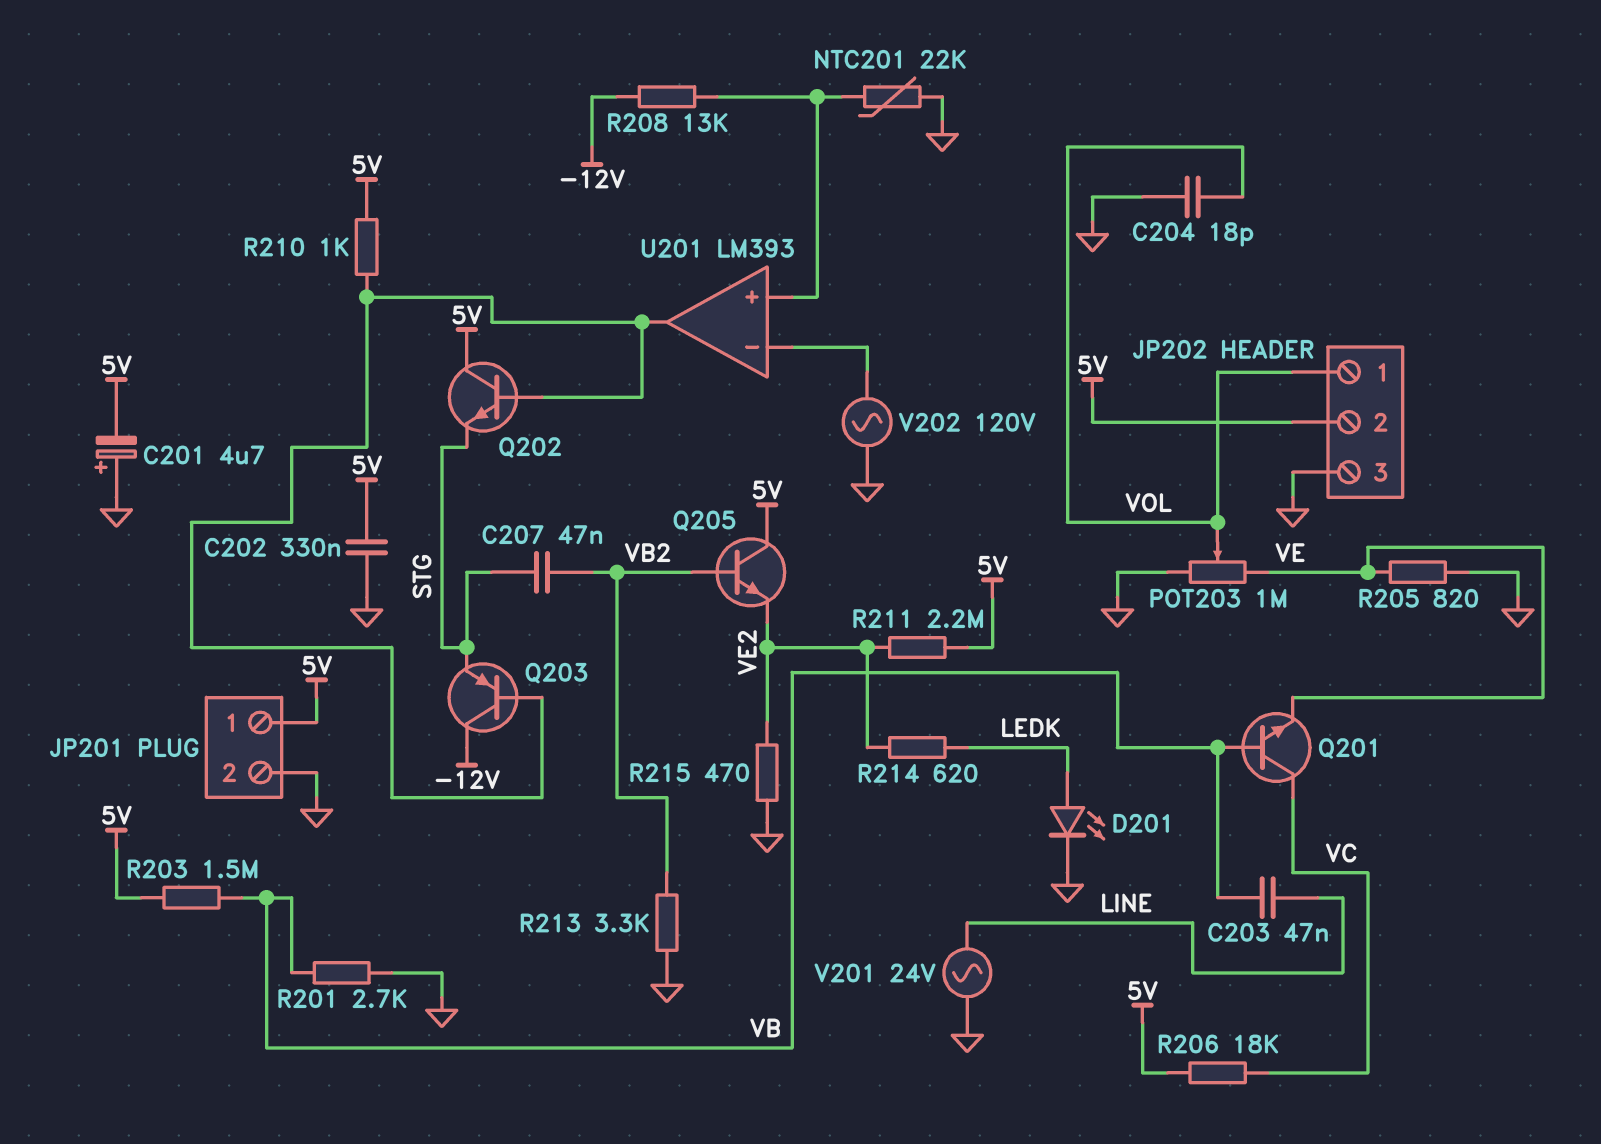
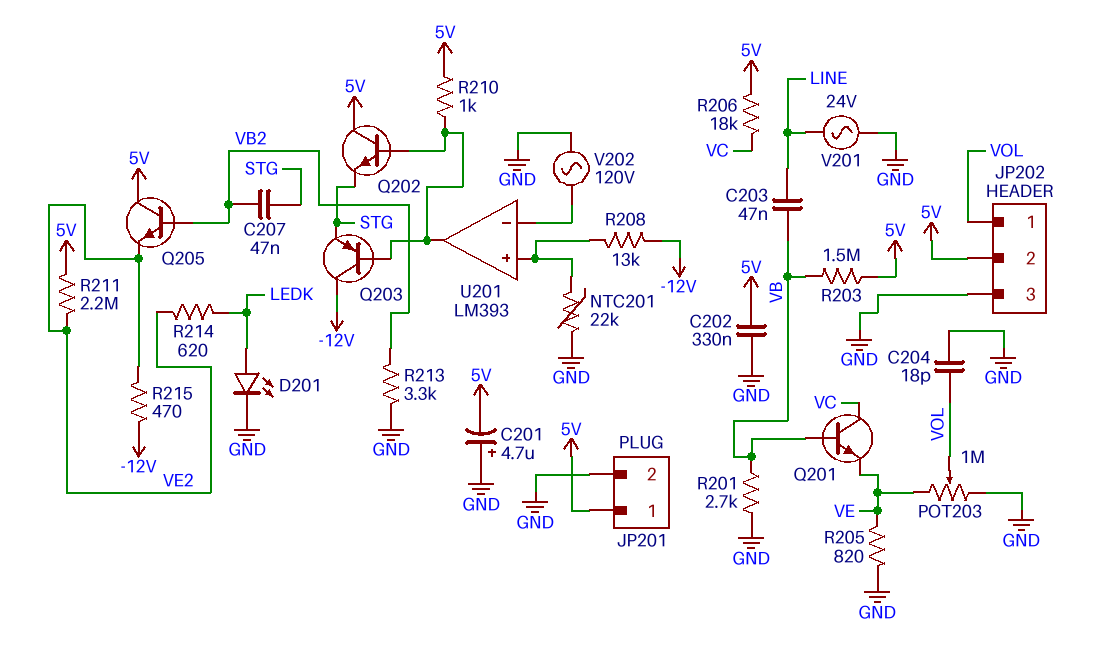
R215: 470 (GND, VE2) -> 470 (-12V, VE2)

